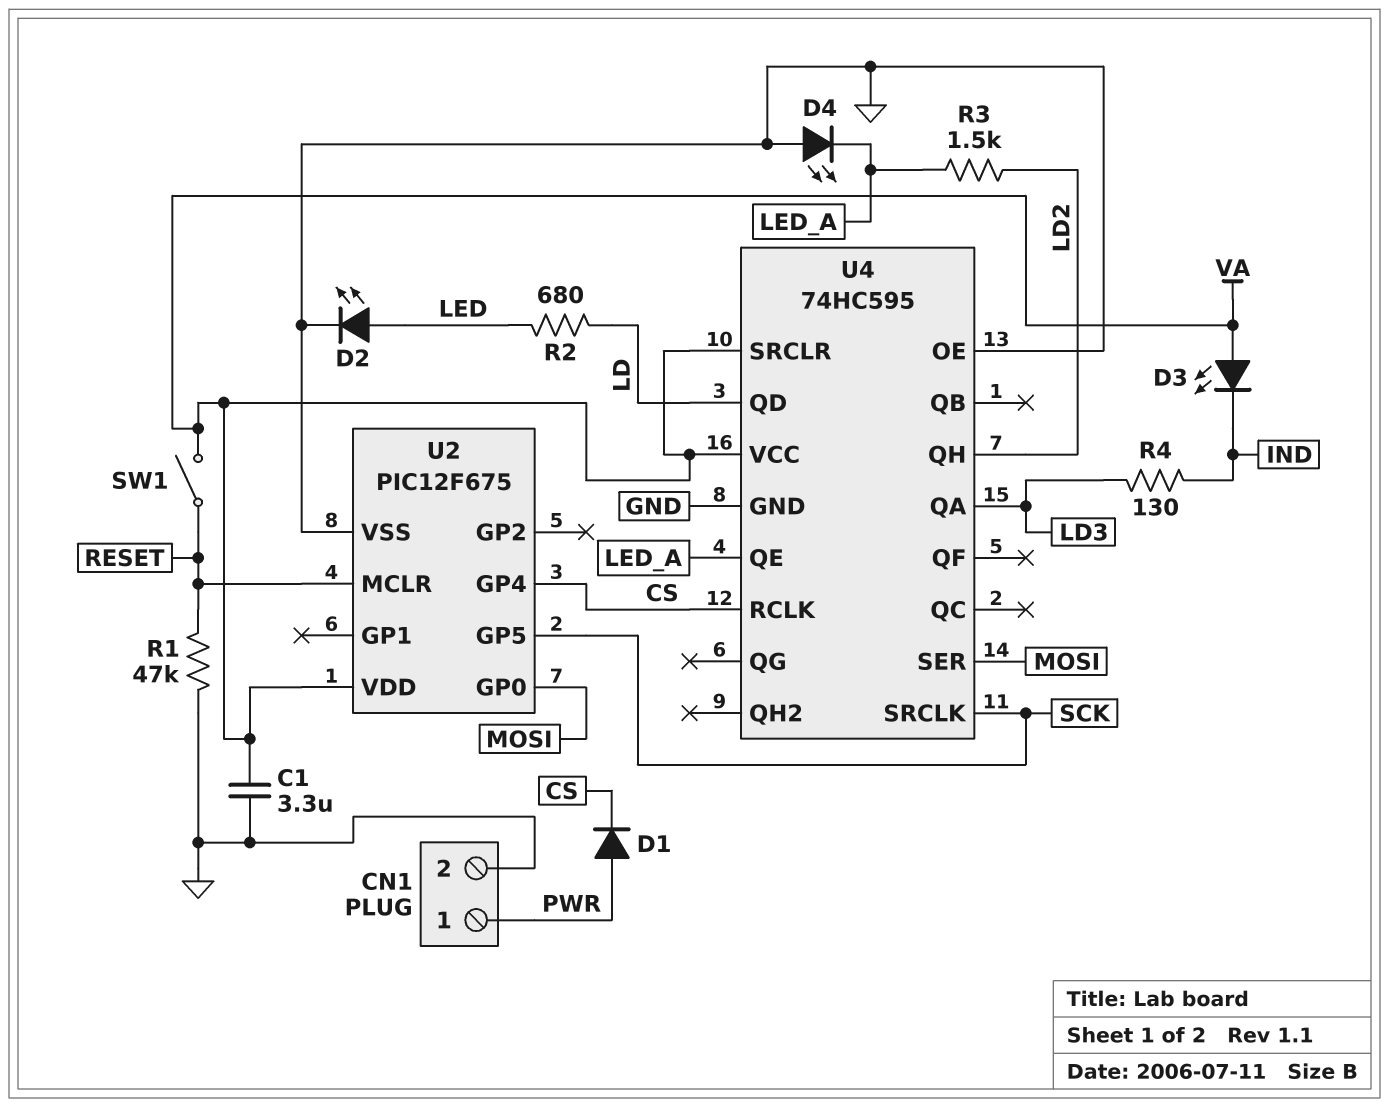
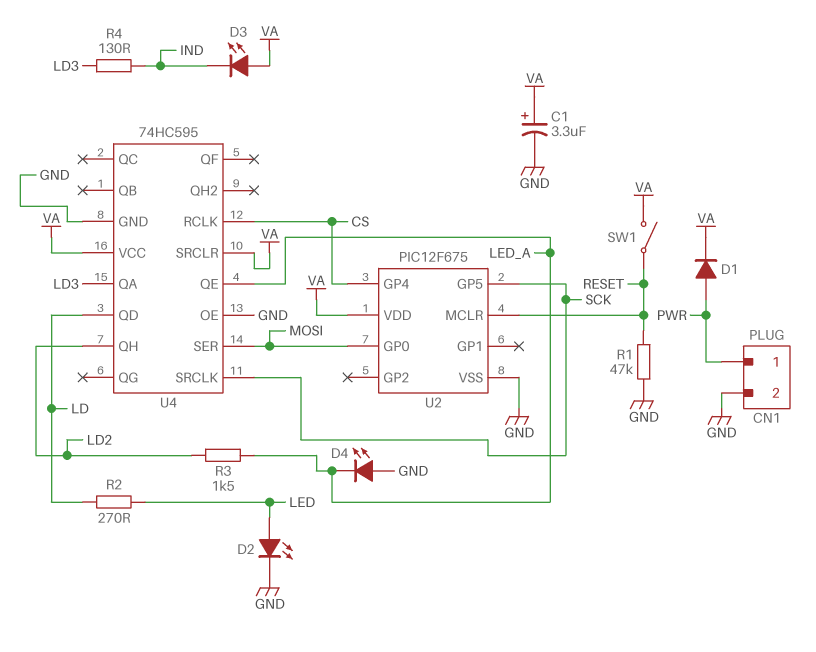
C1: 3.3uF (GND, VA) -> 3.3uF (plus VA, minus GND)
D1: diode (A PWR, K CS) -> diode (A PWR, K VA)
R2: 680 (LD, LED) -> 270 (LD, LED)

